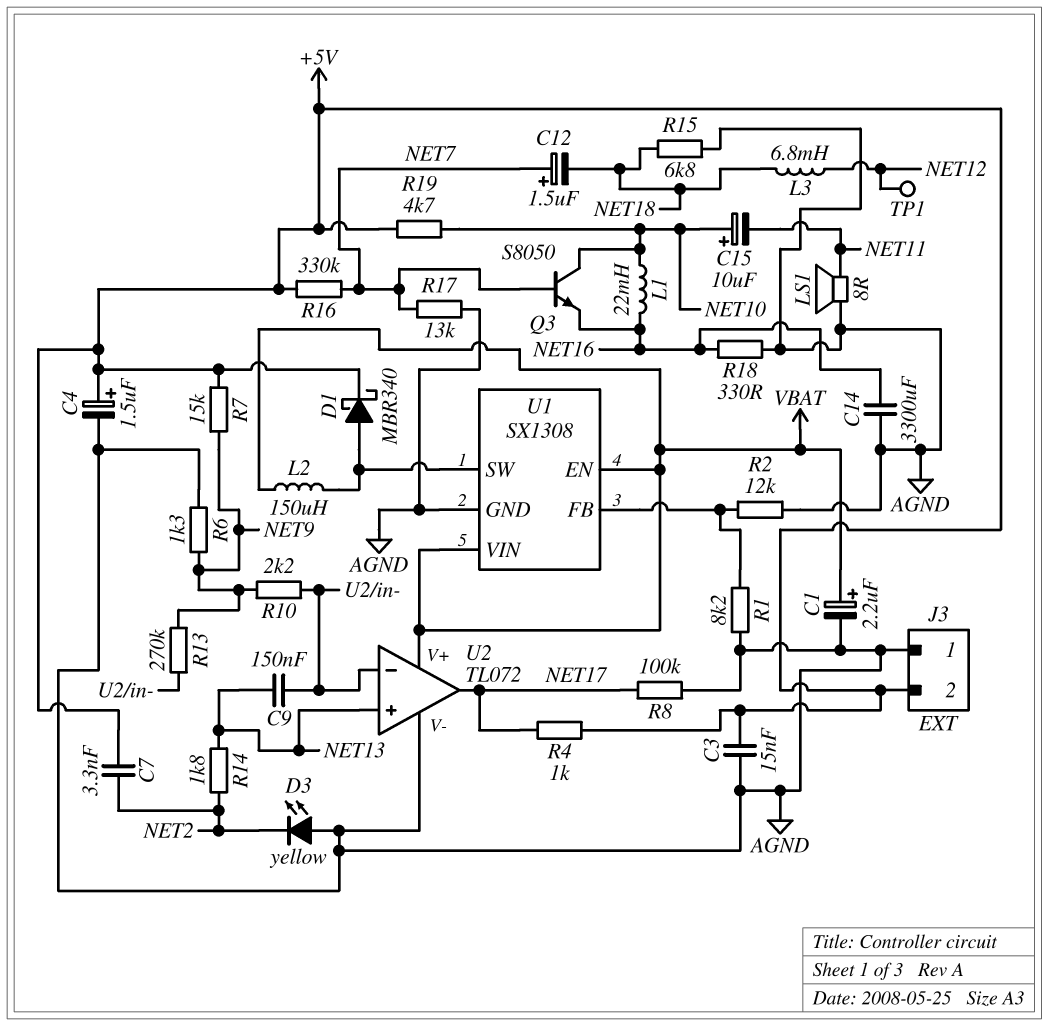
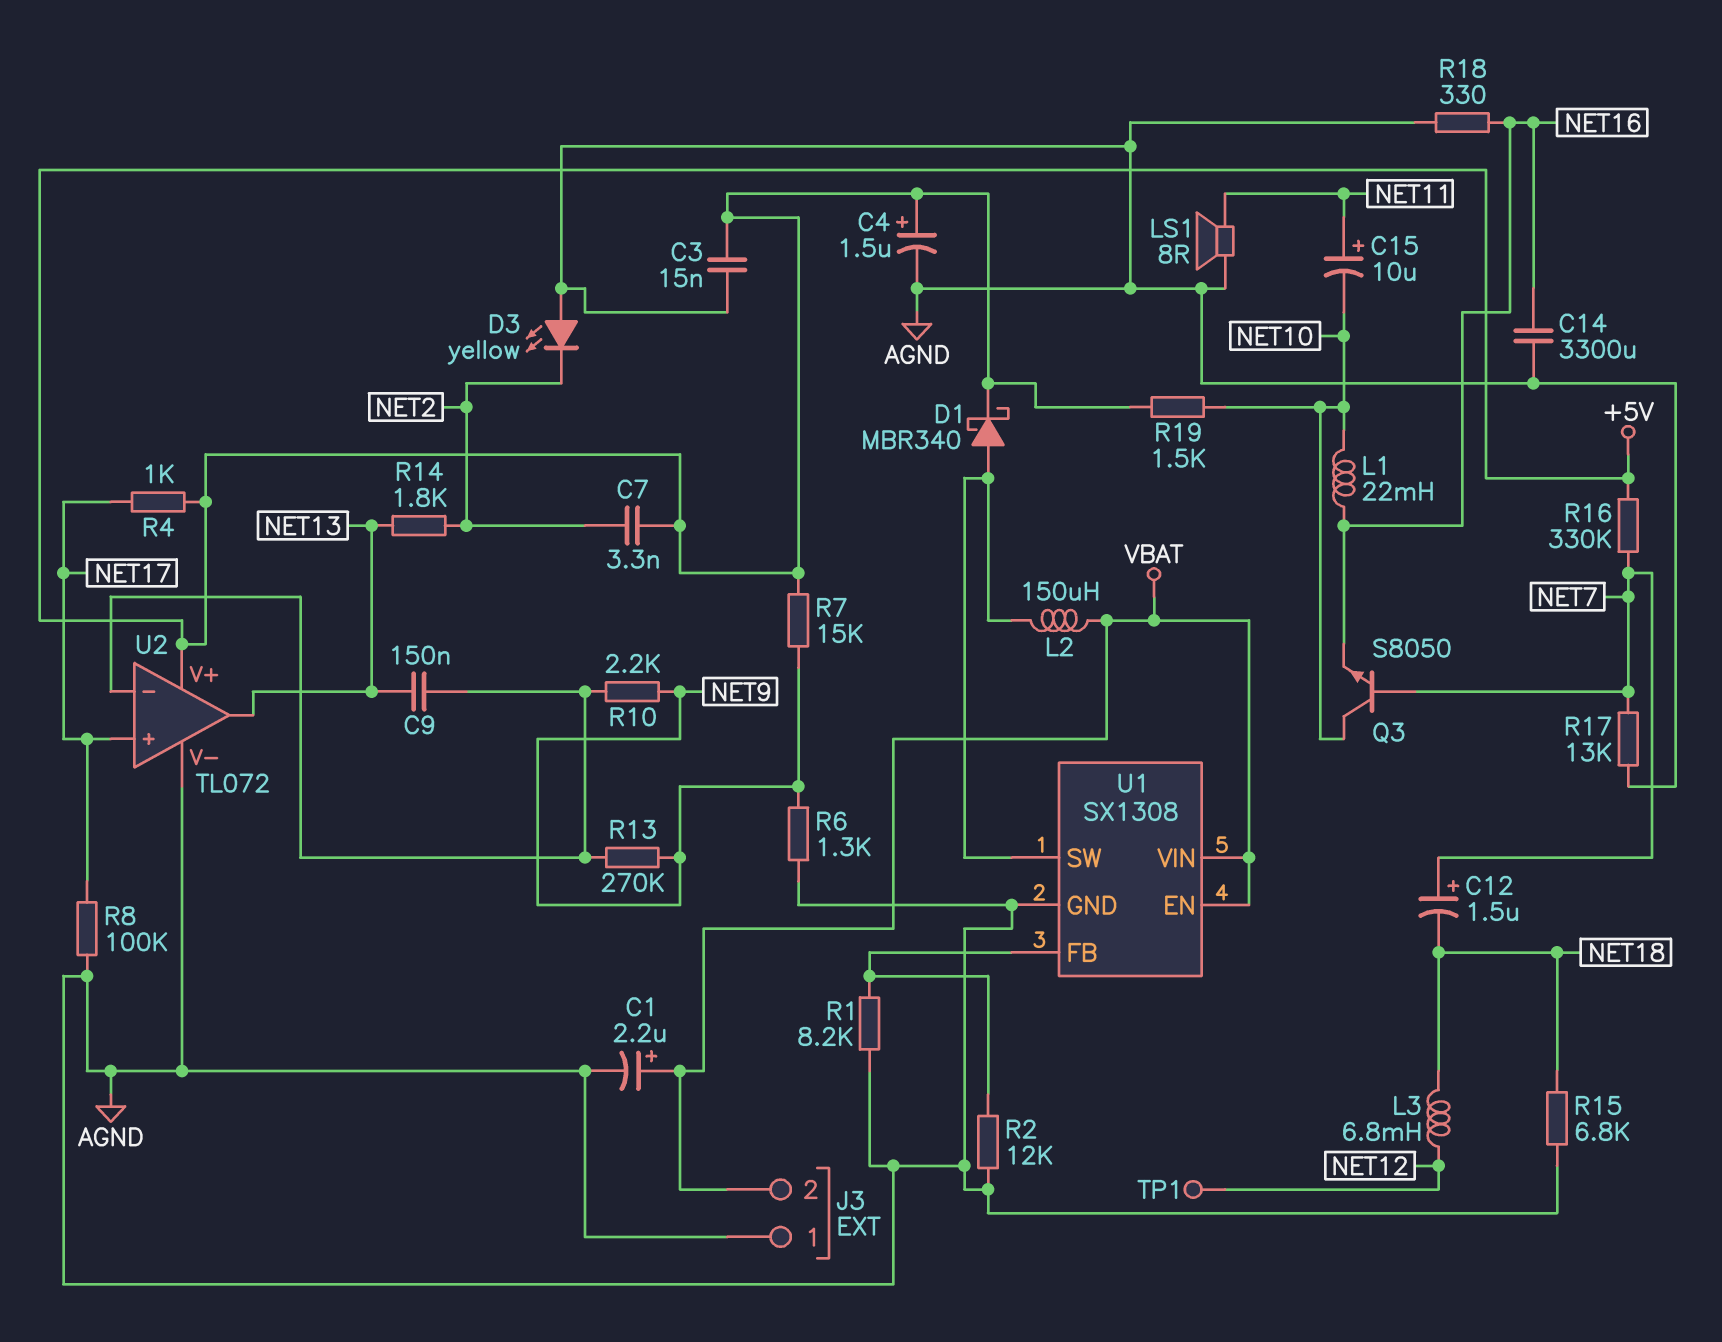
C15: 10uF (plus NET10, minus NET11) -> 10uF (plus NET11, minus NET10)
J3 pin 2: +5V -> VBAT
R19: 4.7k (+5V, NET10) -> 1.5k (+5V, NET10)
U2 pin V+: VBAT -> +5V
U2 pin in+: NET13 -> NET17
U2 pin out: NET17 -> NET13

